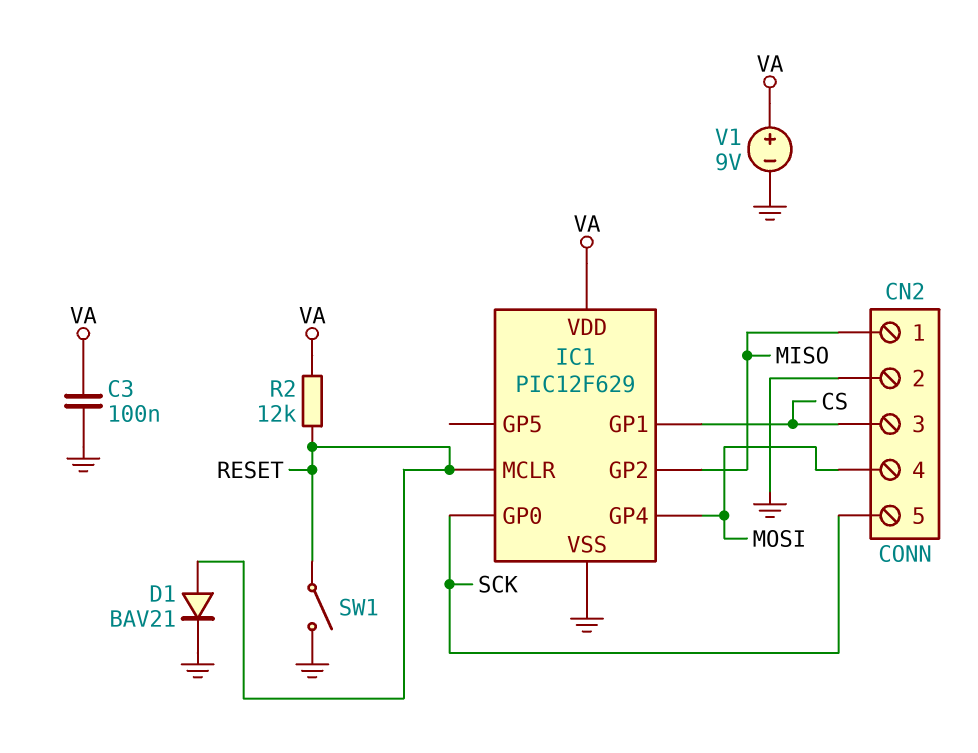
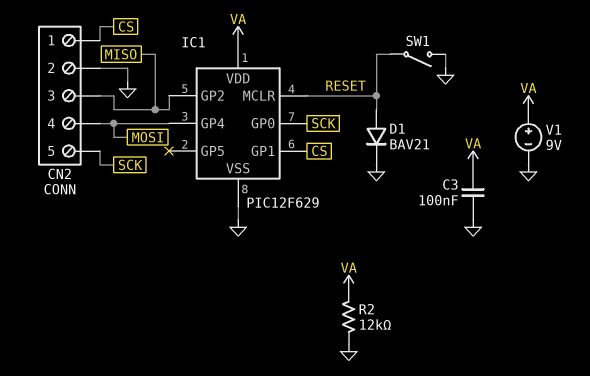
CN2 pin 1: MISO -> CS
CN2 pin 3: CS -> MISO
R2: 12k (RESET, VA) -> 12k (GND, VA)

